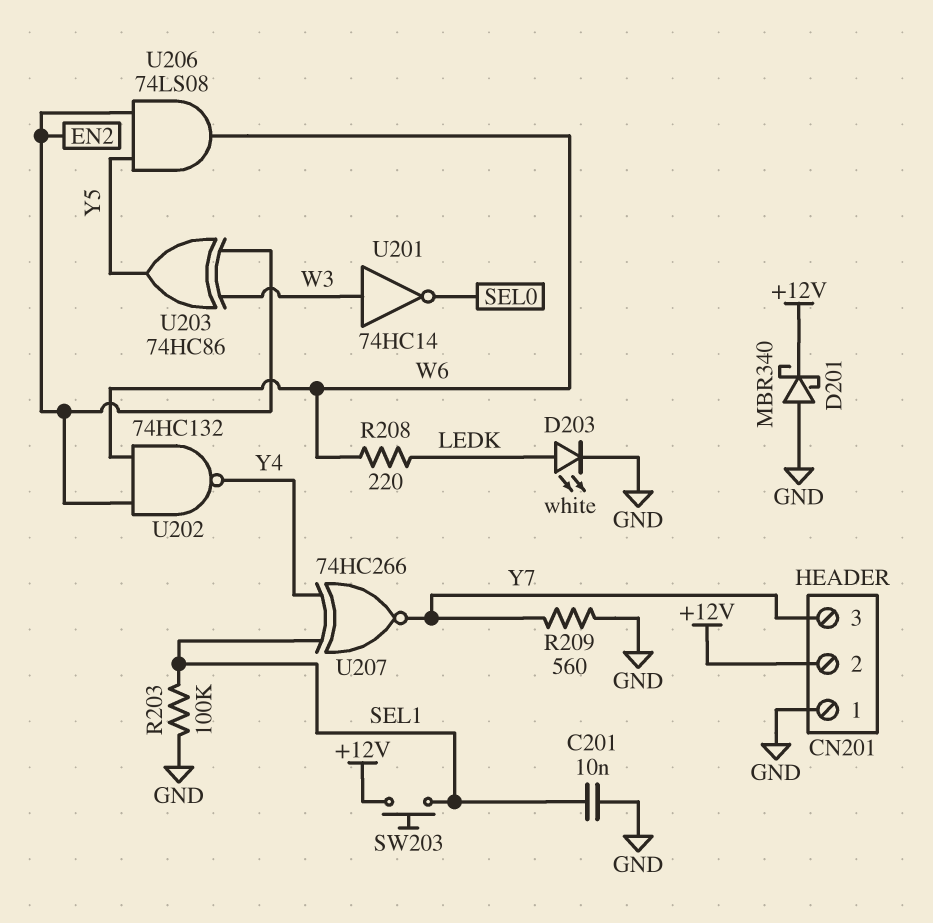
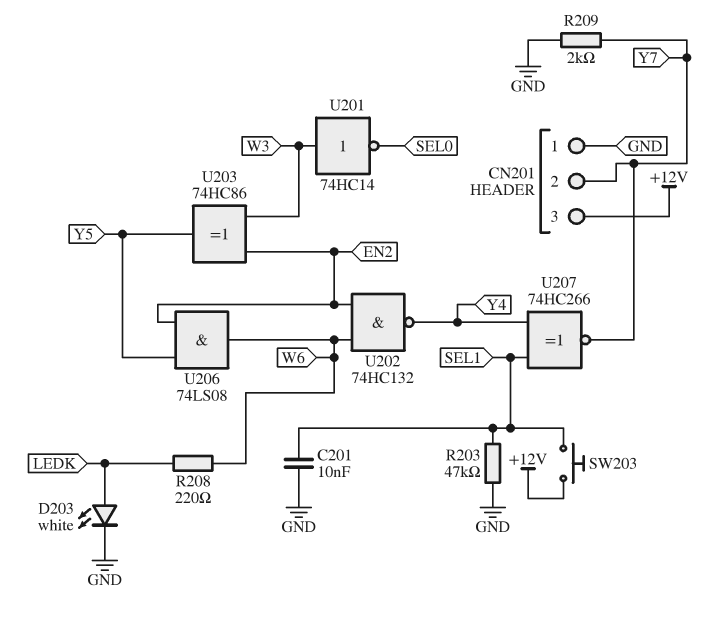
CN201 pin 2: +12V -> Y7
CN201 pin 3: Y7 -> +12V
D201: schottky MBR340 (A GND, K +12V) -> none
R203: 100k (GND, SEL1) -> 47k (GND, SEL1)
R209: 560 (GND, Y7) -> 2k (GND, Y7)

